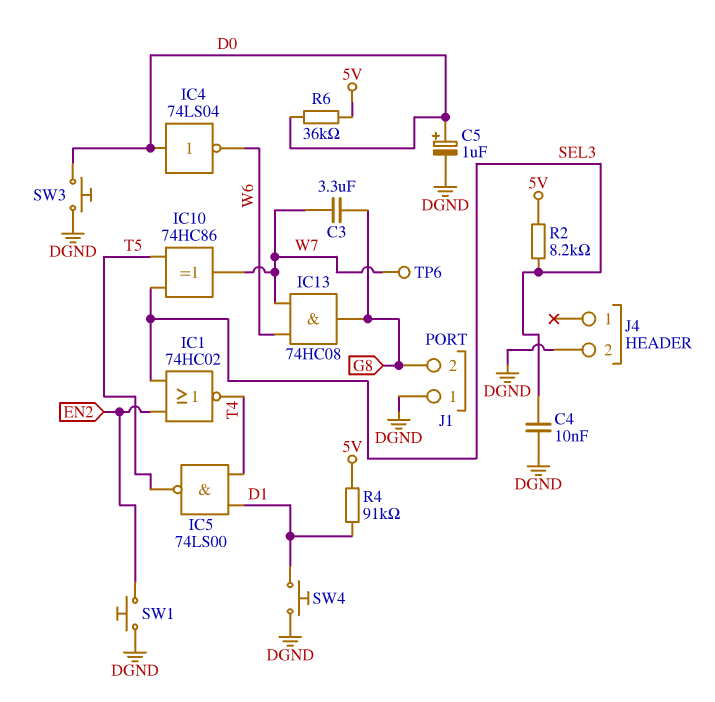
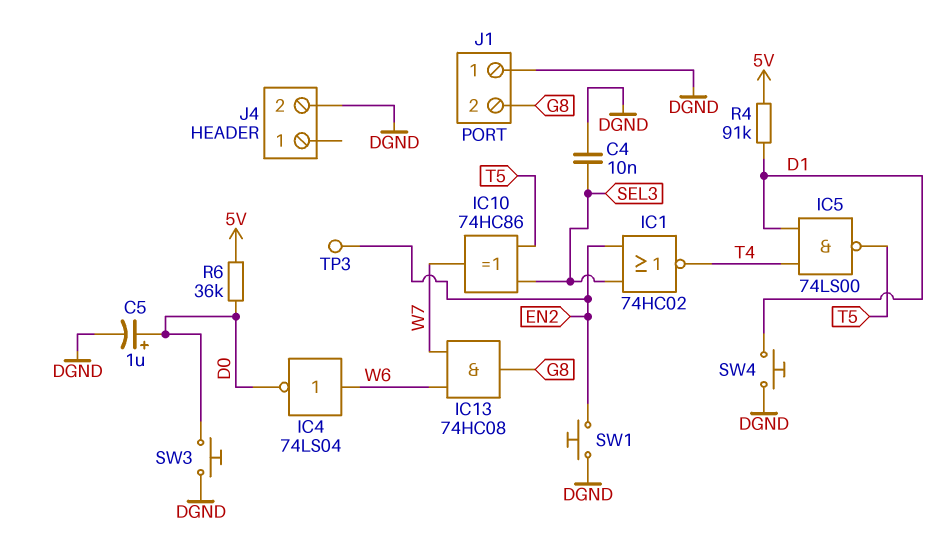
C3: 3.3uF (G8, W7) -> none
IC4: NOT 74LS04 (in D0, out W6) -> NOT 74LS04 (in W6, out D0)
R2: 8.2k (5V, SEL3) -> none
TP3: none -> test point (EN2)
TP6: test point (W7) -> none

